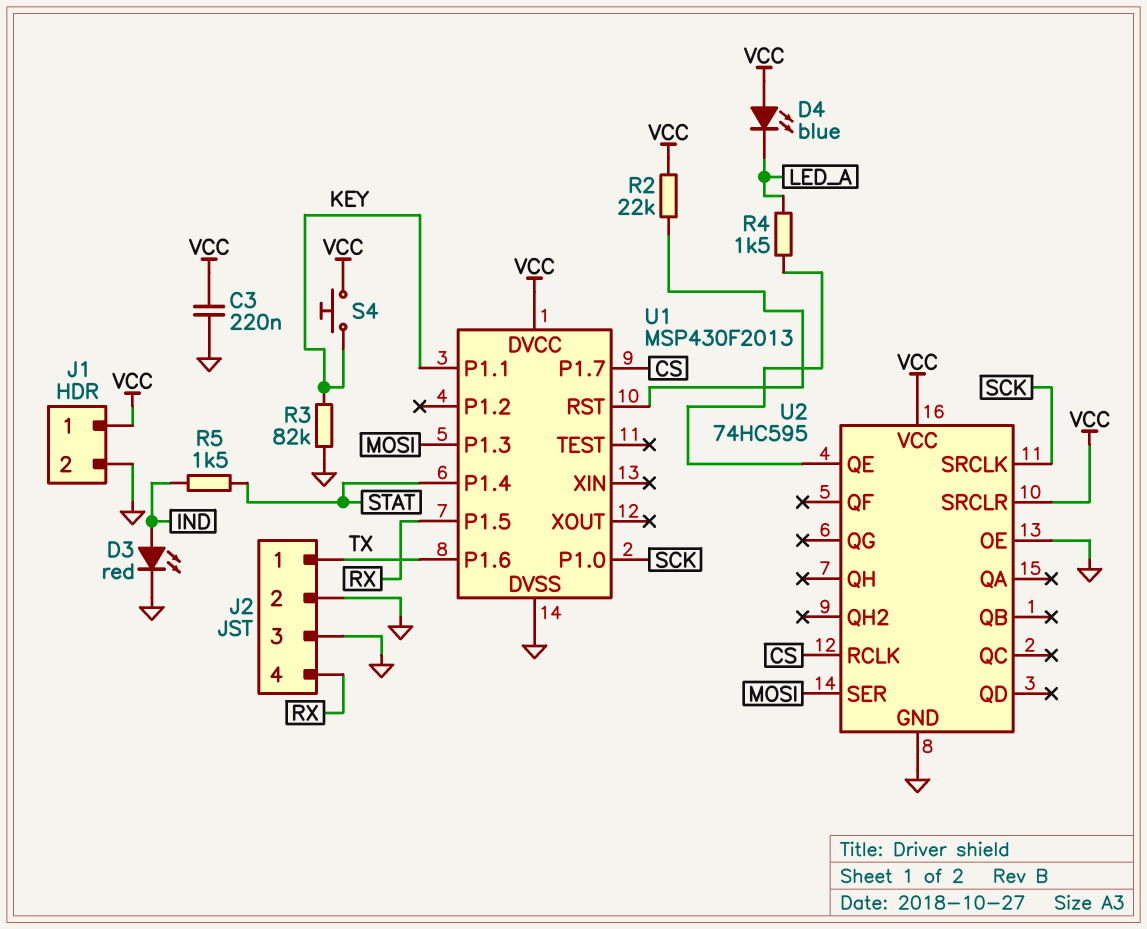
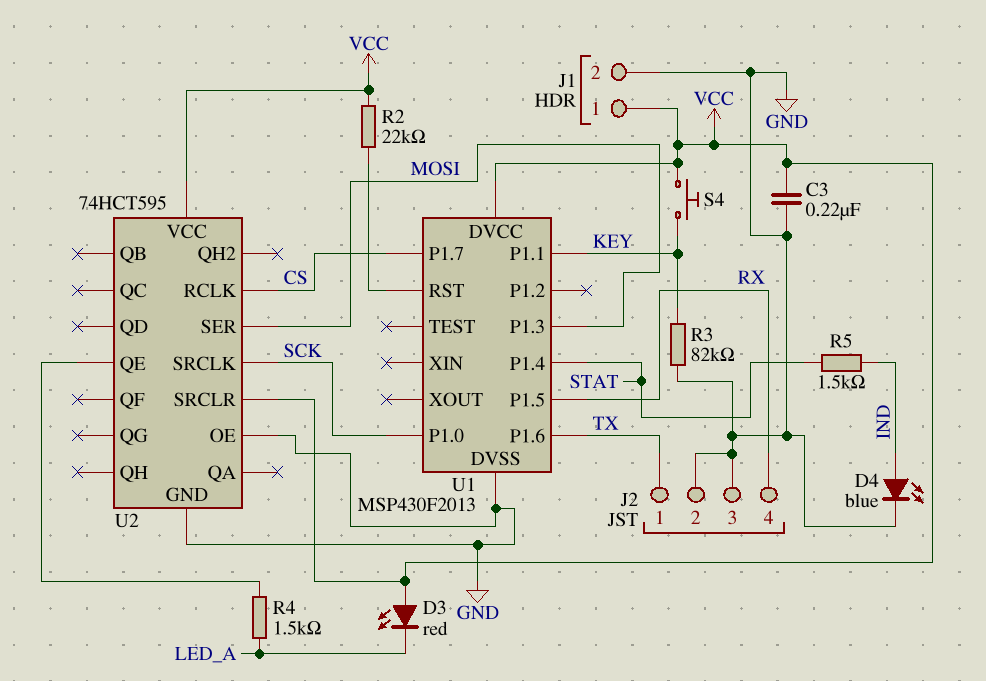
D3: LED red (A IND, K GND) -> LED red (A VCC, K LED_A)
D4: LED blue (A VCC, K LED_A) -> LED blue (A IND, K GND)
U2: 74HC595 -> 74HCT595

